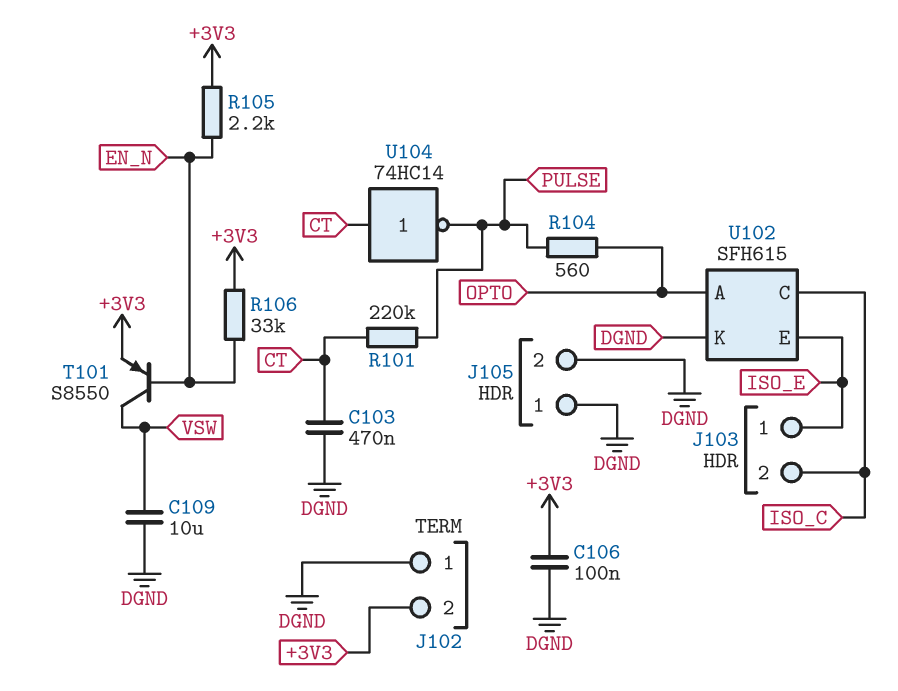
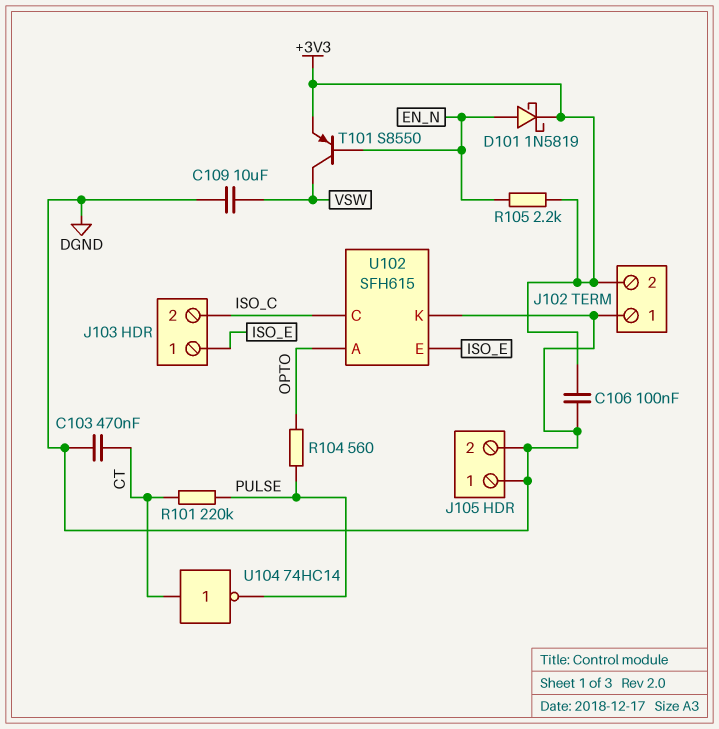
D101: none -> schottky 1N5819 (A EN_N, K +3V3)
R106: 33k (+3V3, EN_N) -> none

